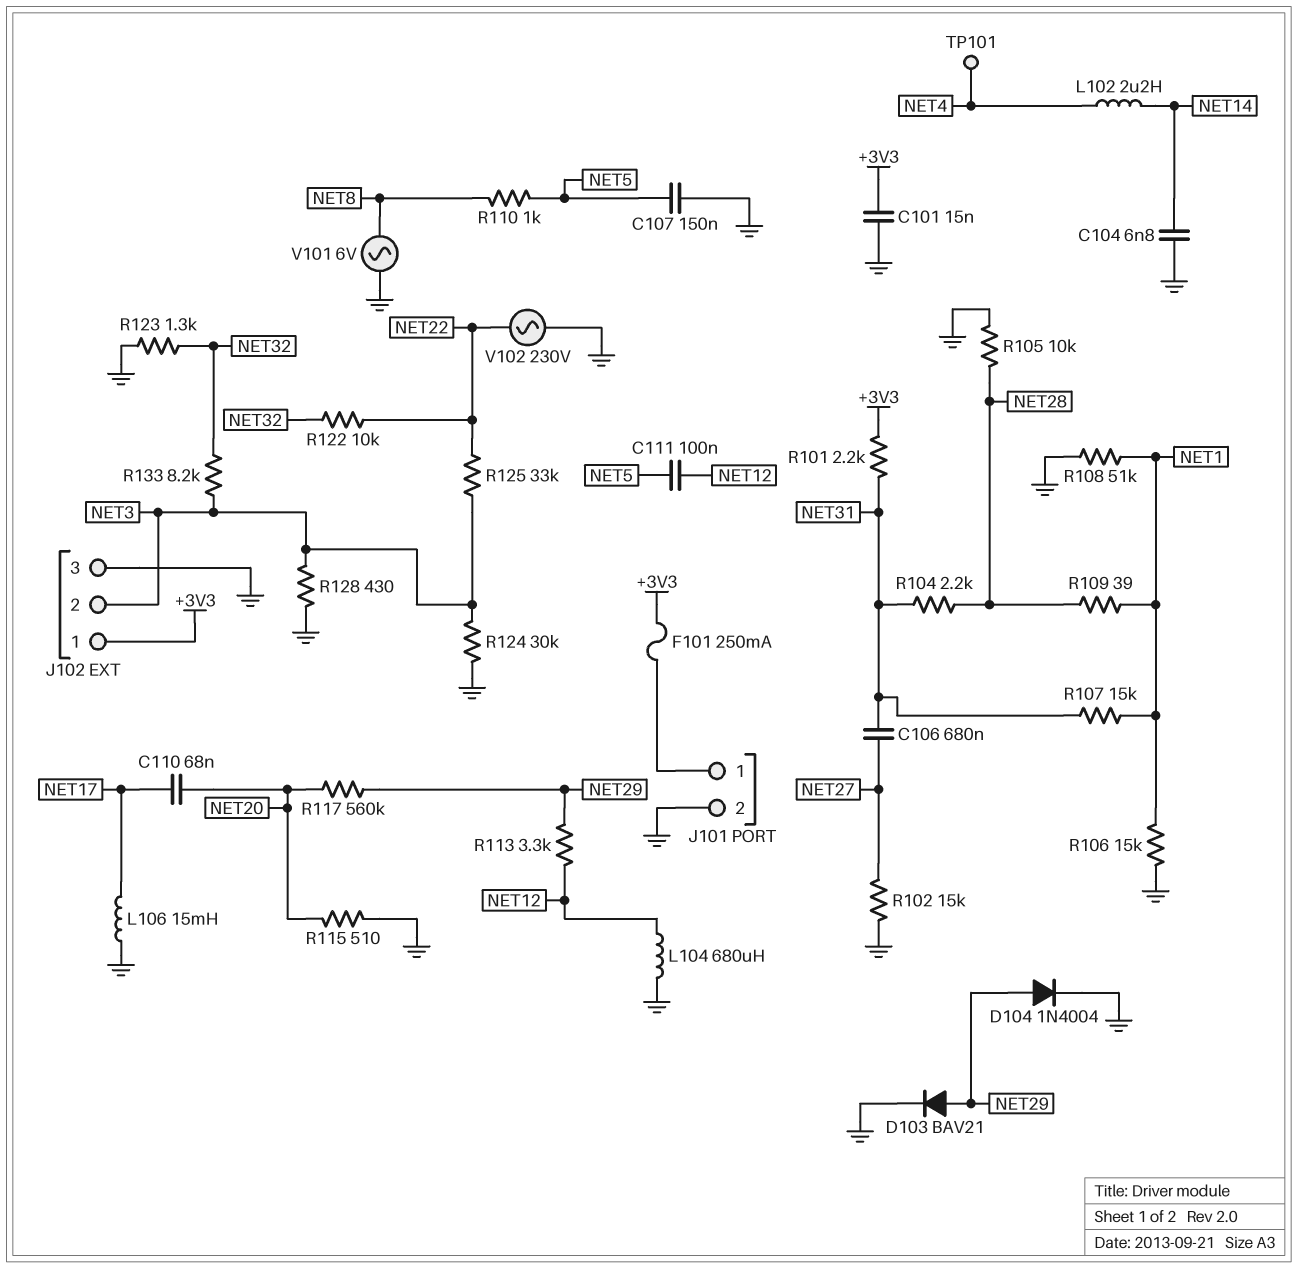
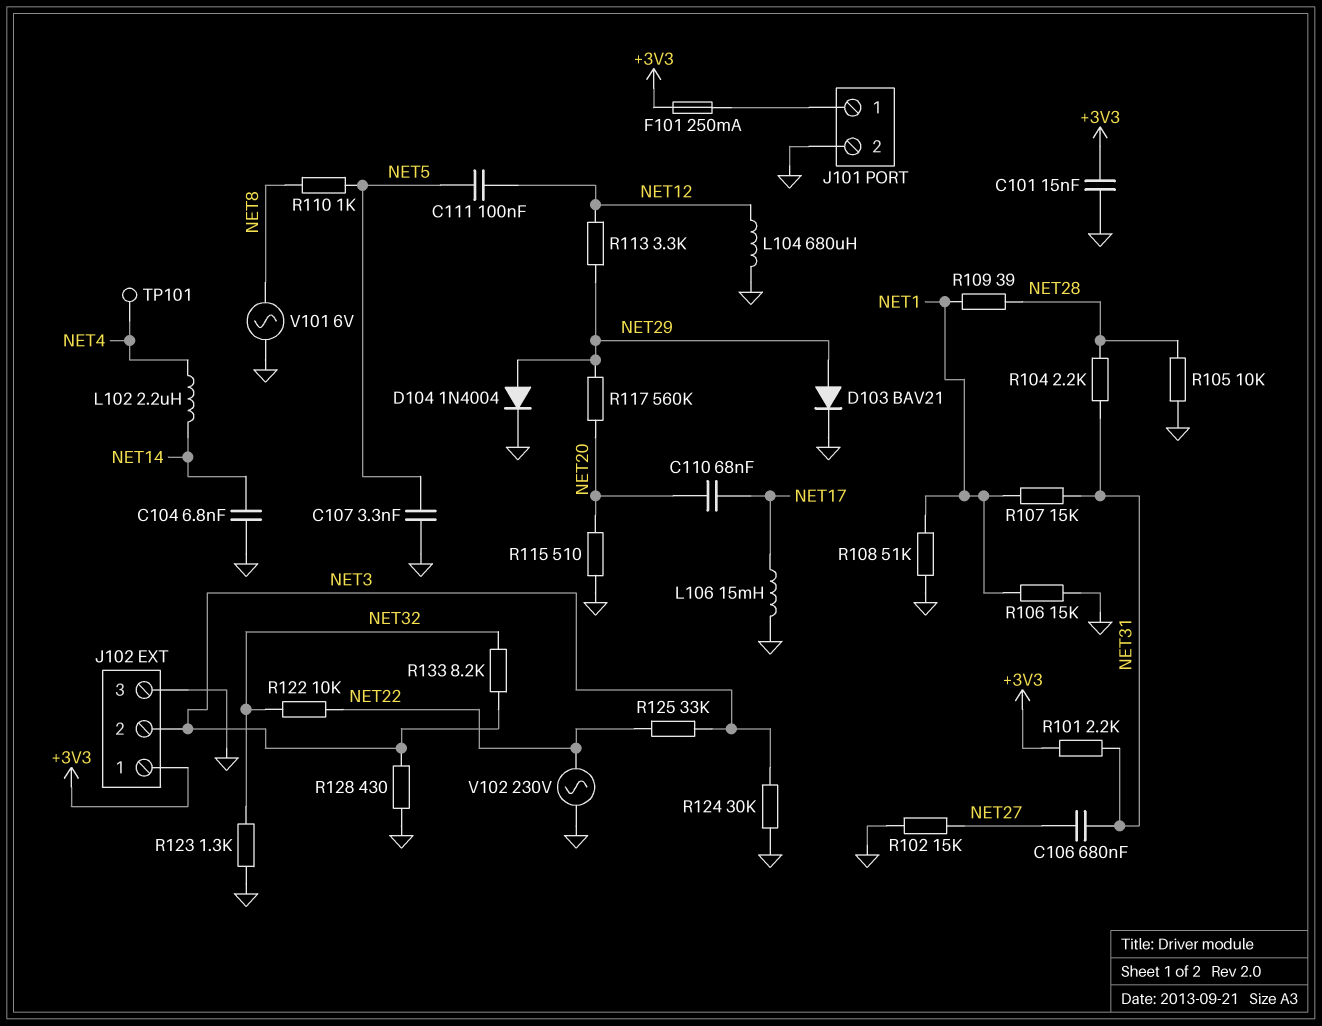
C107: 150nF (GND, NET5) -> 3.3nF (GND, NET5)

